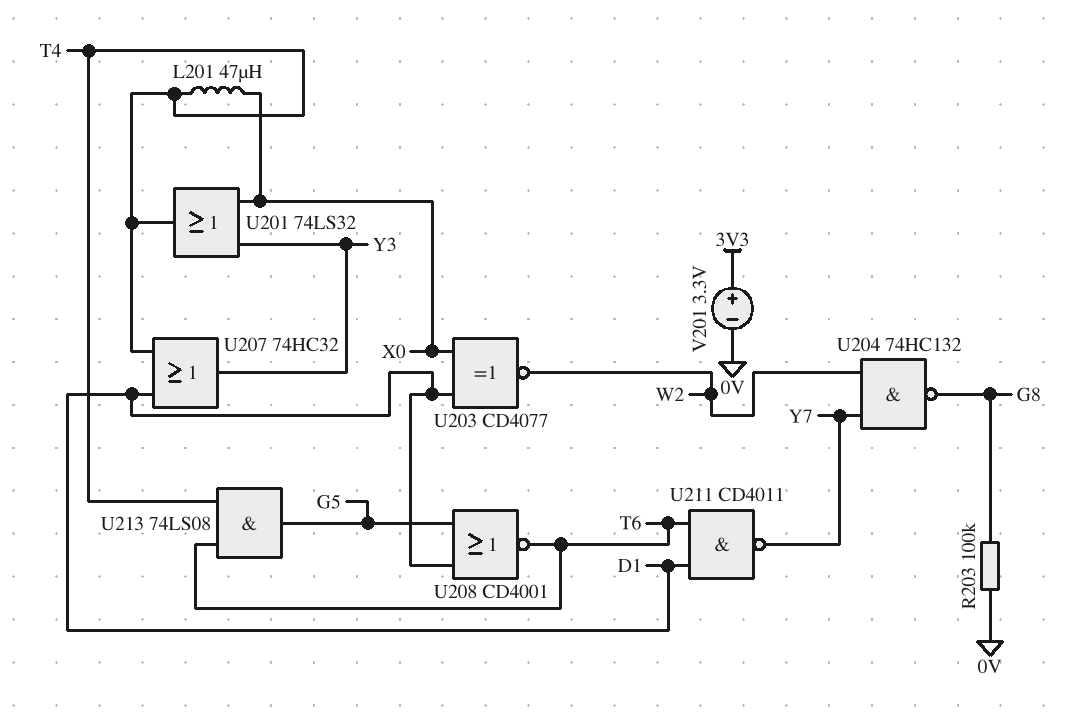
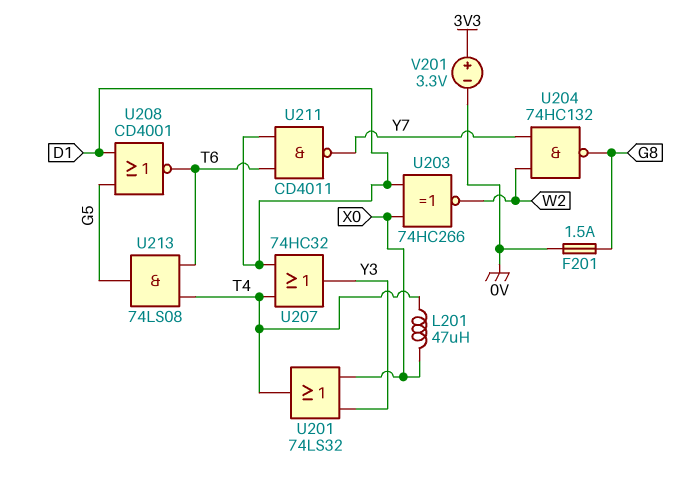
F201: none -> 1.5A (0V, G8)
R203: 100k (0V, G8) -> none
U203: XNOR CD4077 (in D1, in X0, out W2) -> XNOR 74HC266 (in D1, in X0, out W2)

